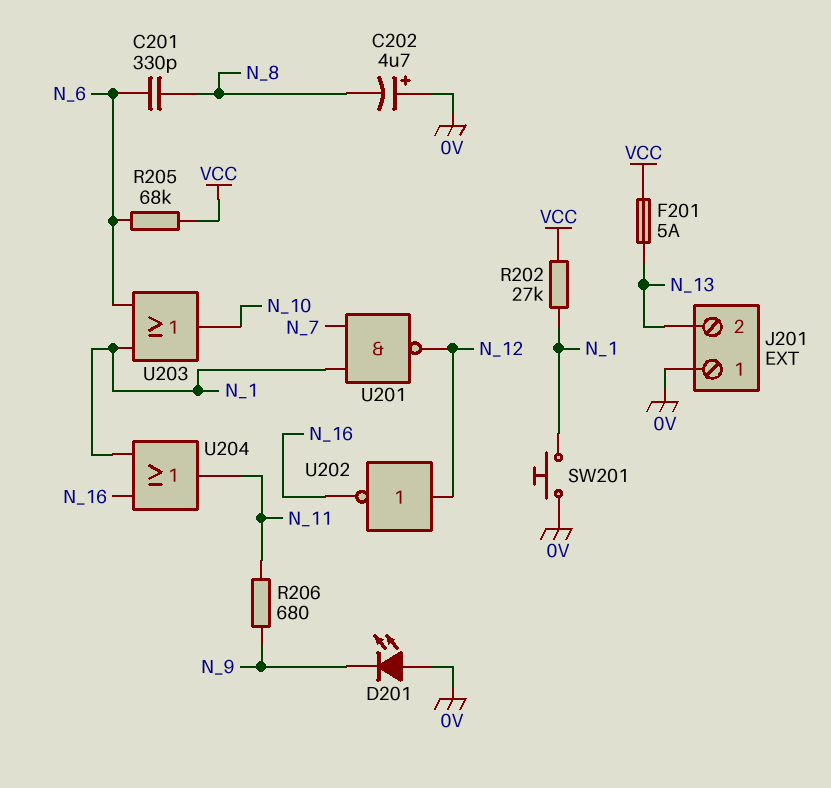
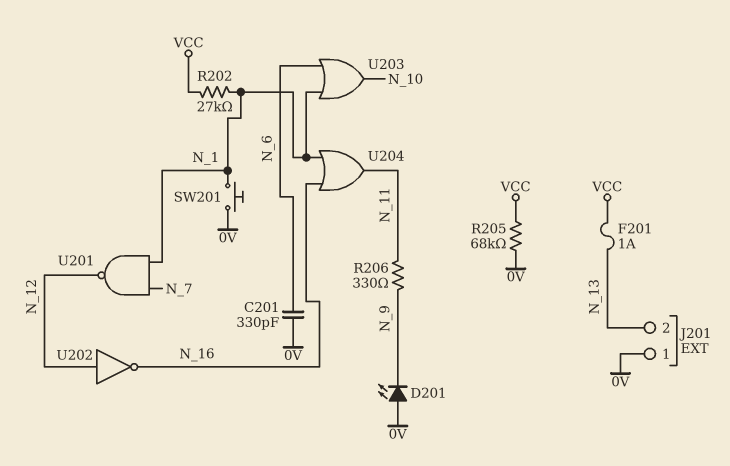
C201: 330pF (N_6, N_8) -> 330pF (0V, N_6)
C202: 4.7uF (plus 0V, minus N_8) -> none
F201: 5A (N_13, VCC) -> 1A (N_13, VCC)
R205: 68k (N_6, VCC) -> 68k (0V, VCC)
R206: 680 (N_9, N_11) -> 330 (N_9, N_11)

